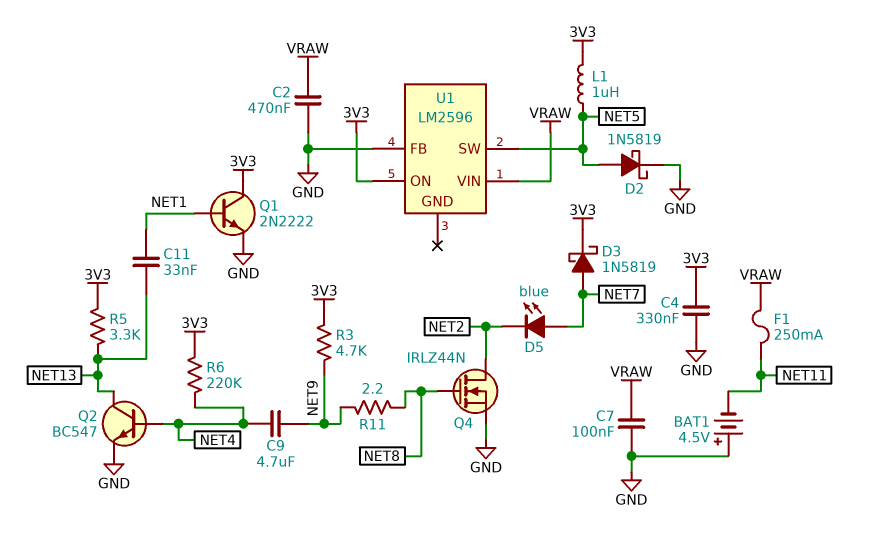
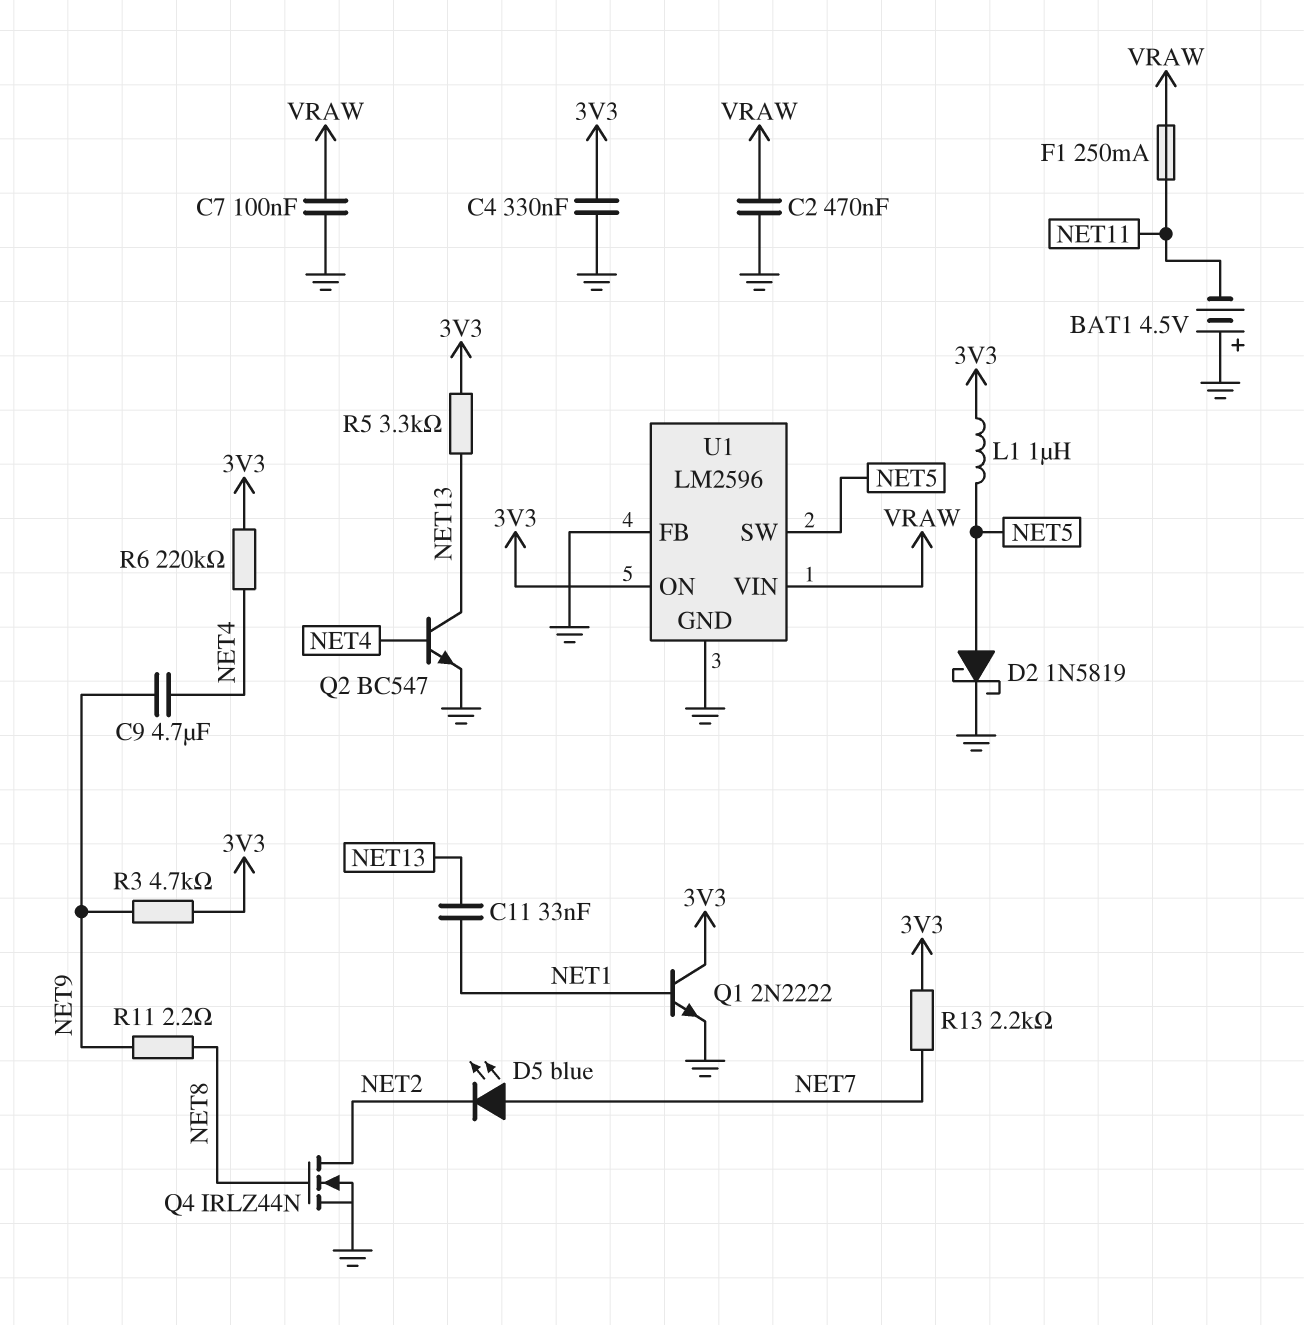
D3: schottky 1N5819 (A NET7, K 3V3) -> none
R13: none -> 2.2k (3V3, NET7)
U1 pin GND: none -> GND

